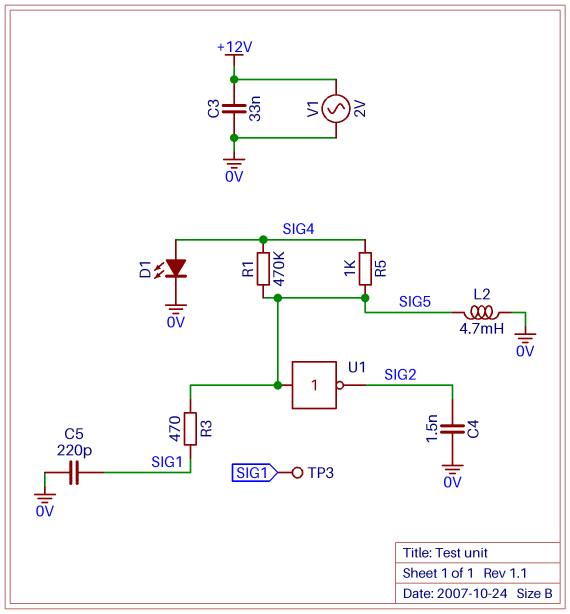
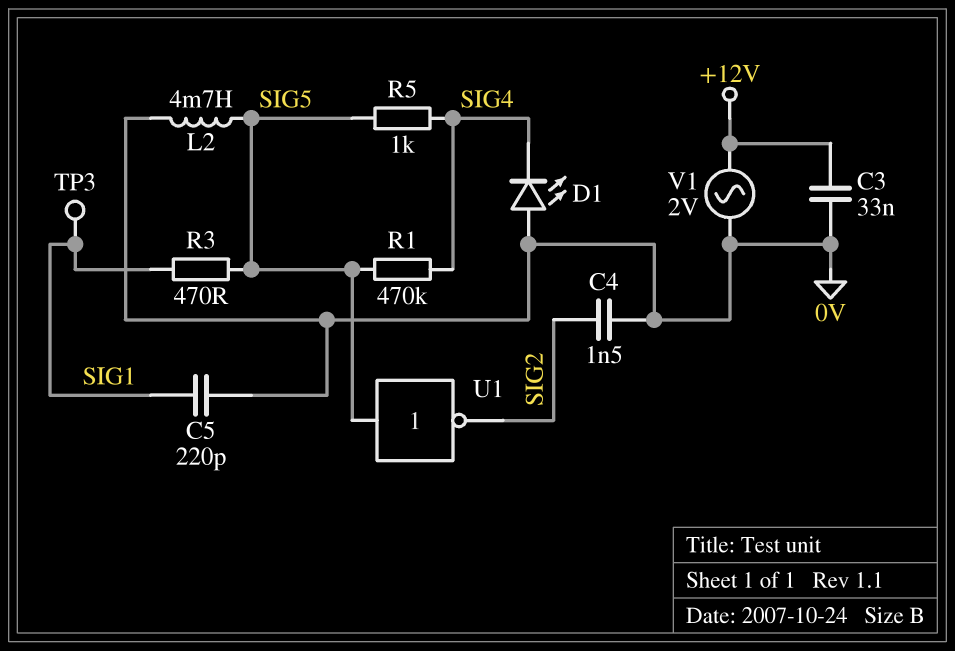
D1: LED (A SIG4, K 0V) -> LED (A 0V, K SIG4)

